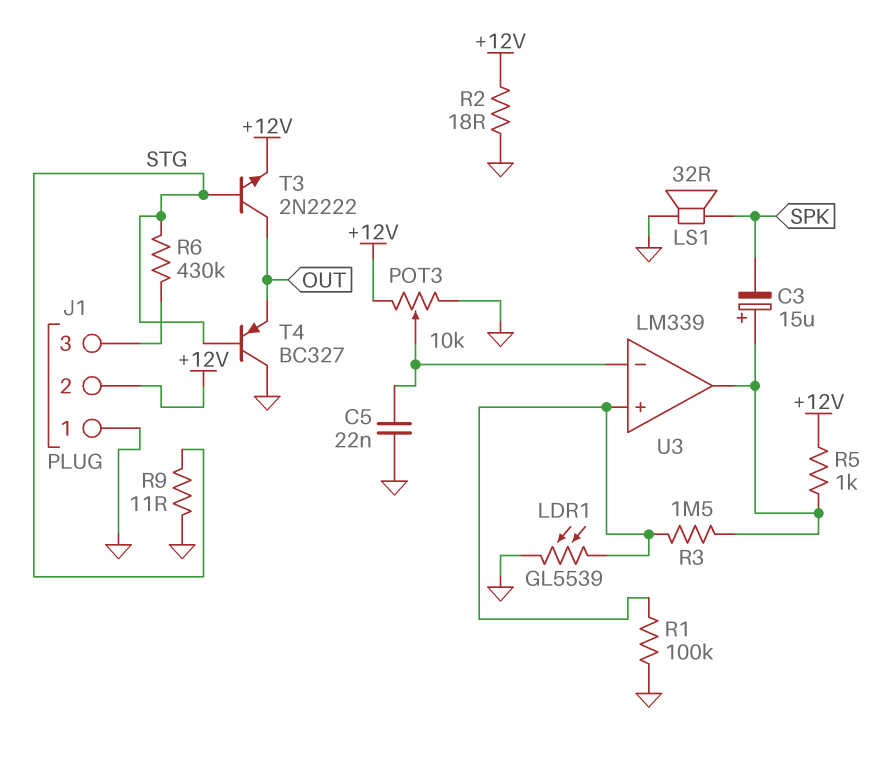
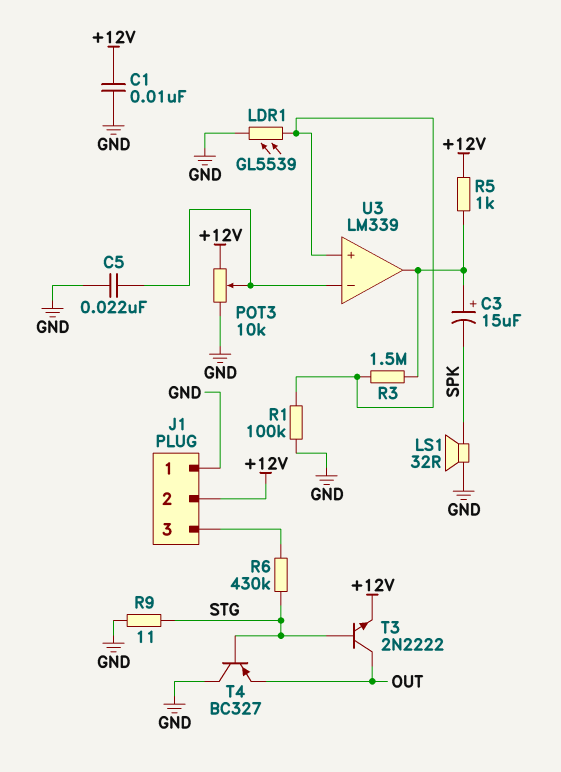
C1: none -> 10nF (+12V, GND)
R2: 18 (+12V, GND) -> none

